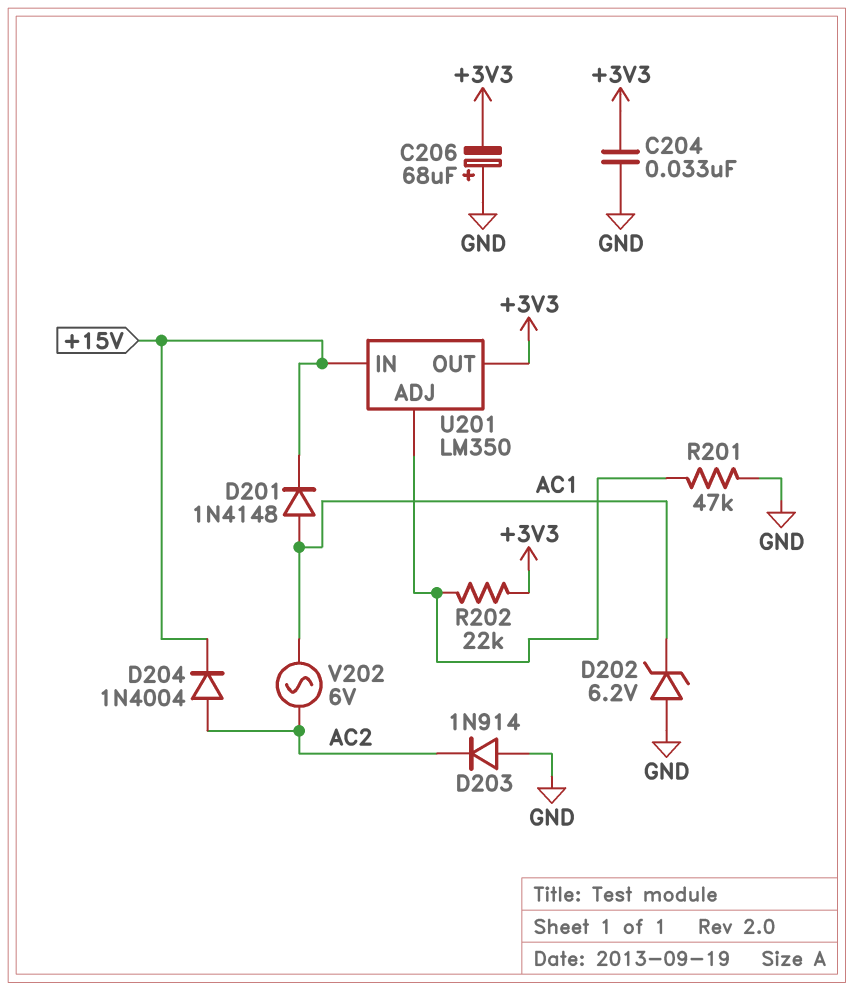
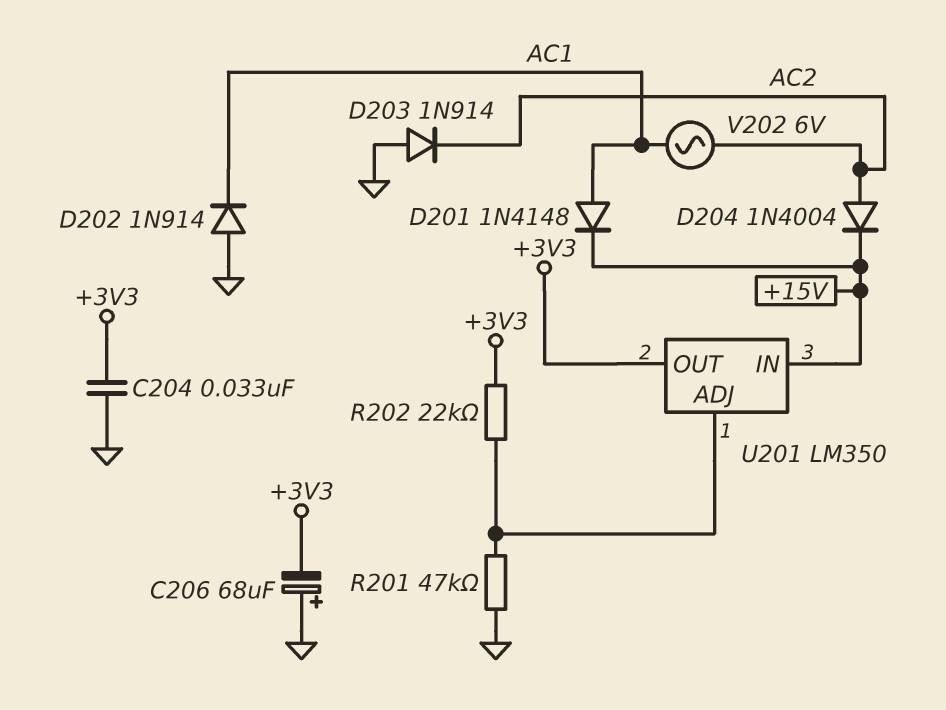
D202: zener 6.2V (A GND, K AC1) -> diode 1N914 (A GND, K AC1)

